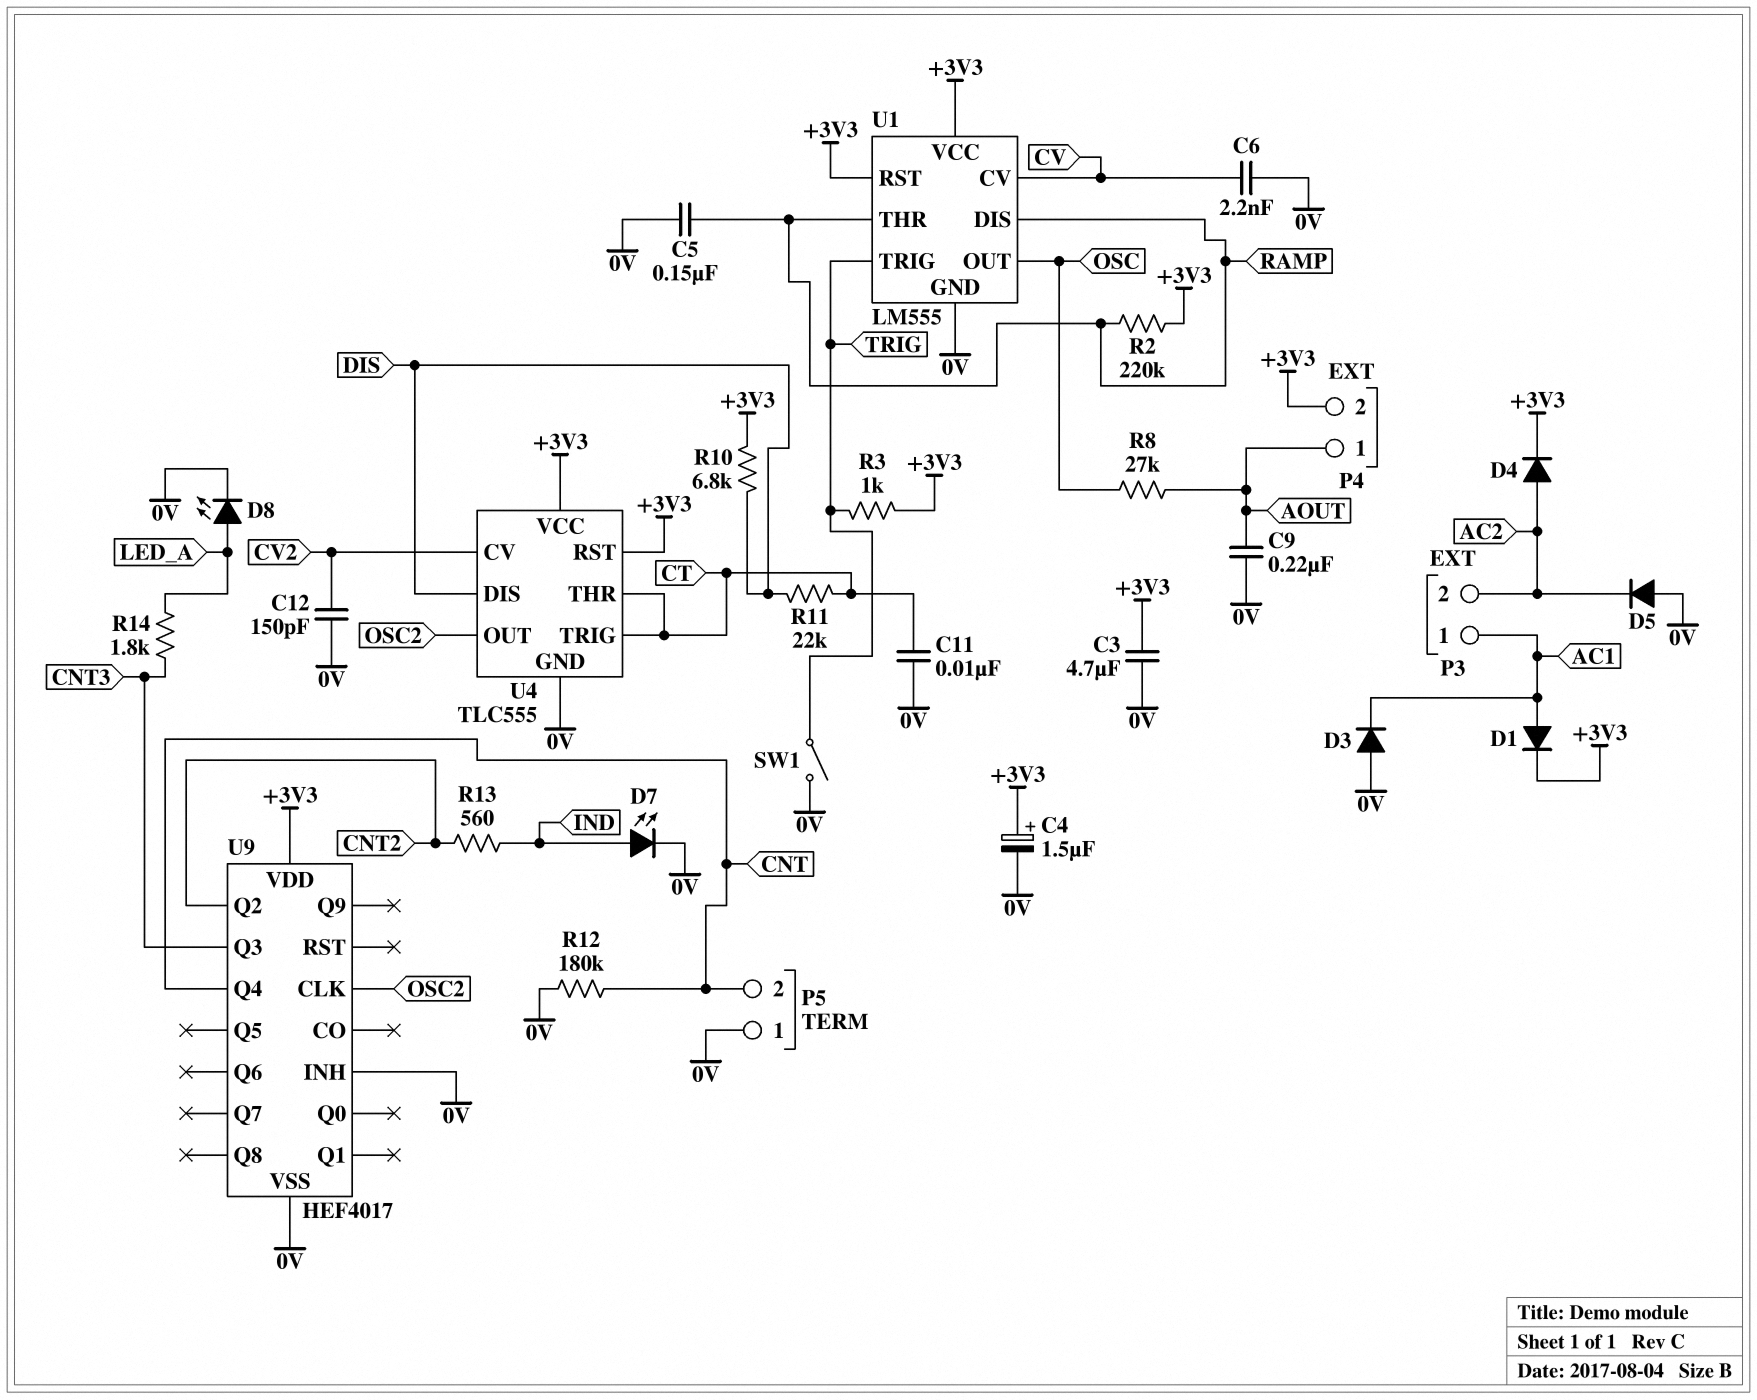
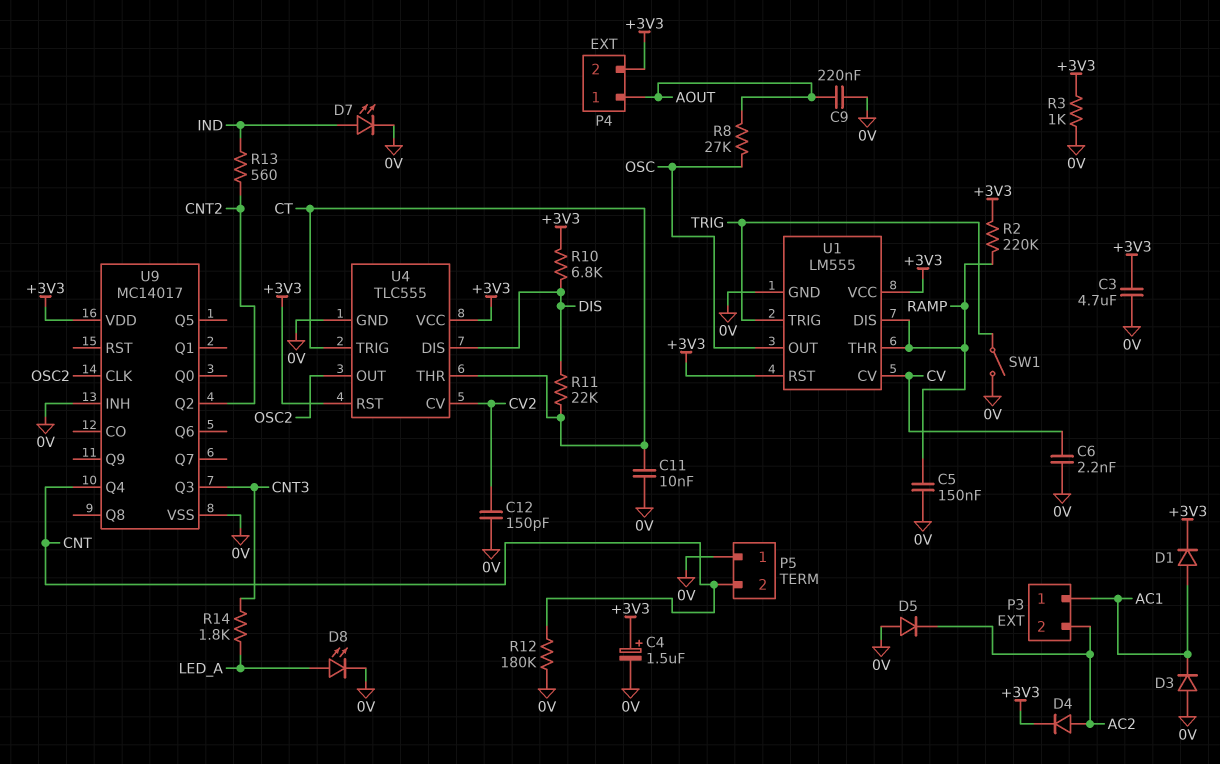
R3: 1k (+3V3, TRIG) -> 1k (+3V3, 0V)
U9: HEF4017 -> MC14017

